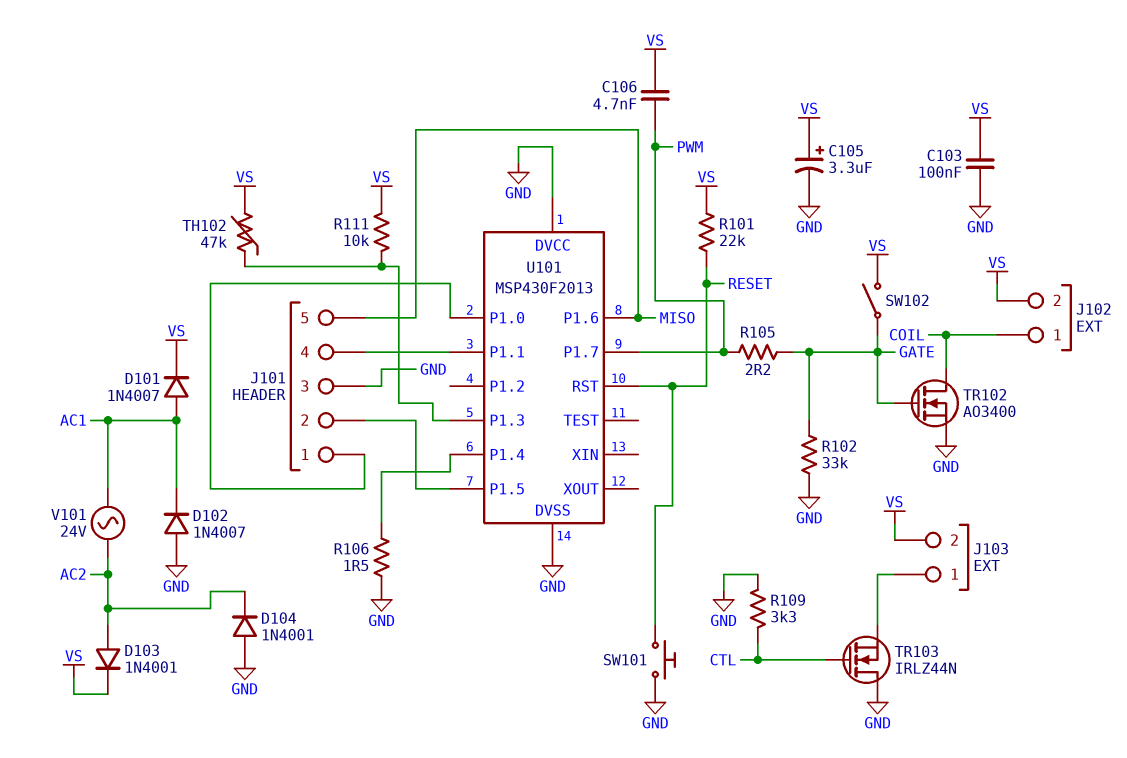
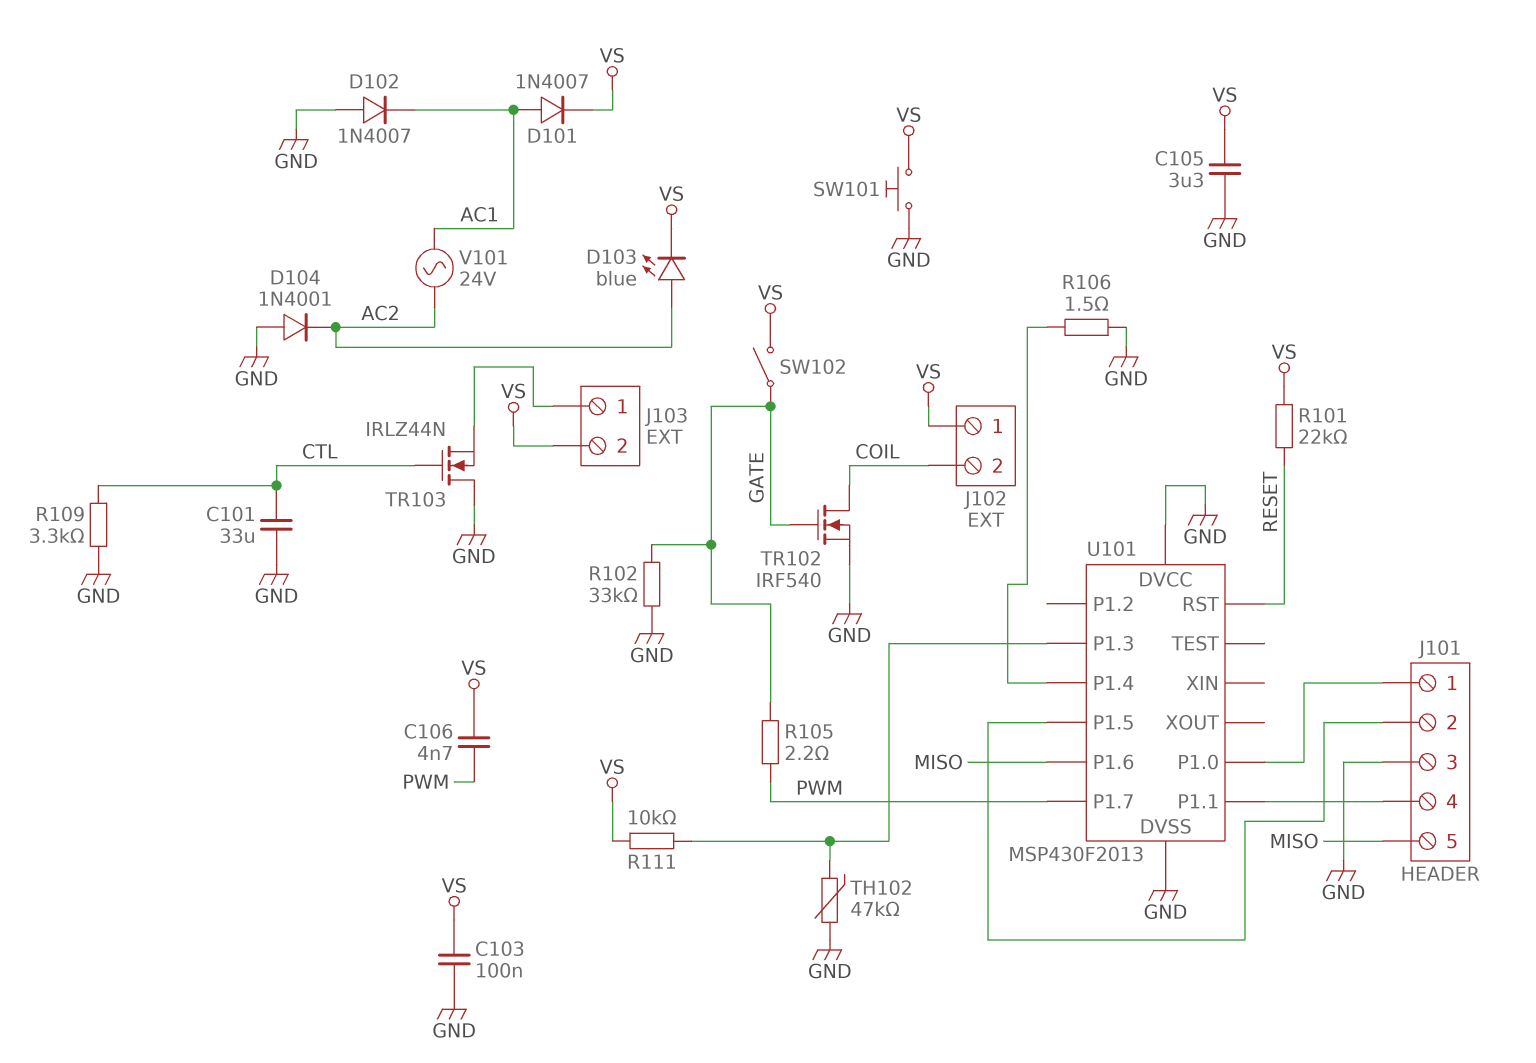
C101: none -> 33uF (CTL, GND)
C105: 3.3uF (plus VS, minus GND) -> 3.3uF (GND, VS)
D103: diode 1N4001 (A AC2, K VS) -> LED blue (A AC2, K VS)
J102 pin 1: COIL -> VS
J102 pin 2: VS -> COIL
SW101: button (GND, RESET) -> button (GND, VS)
TH102: 47k (U101/P1.3, VS) -> 47k (GND, U101/P1.3)
TR102: NMOS AO3400 (G GATE, D COIL, S GND) -> NMOS IRF540 (G GATE, D COIL, S GND)

